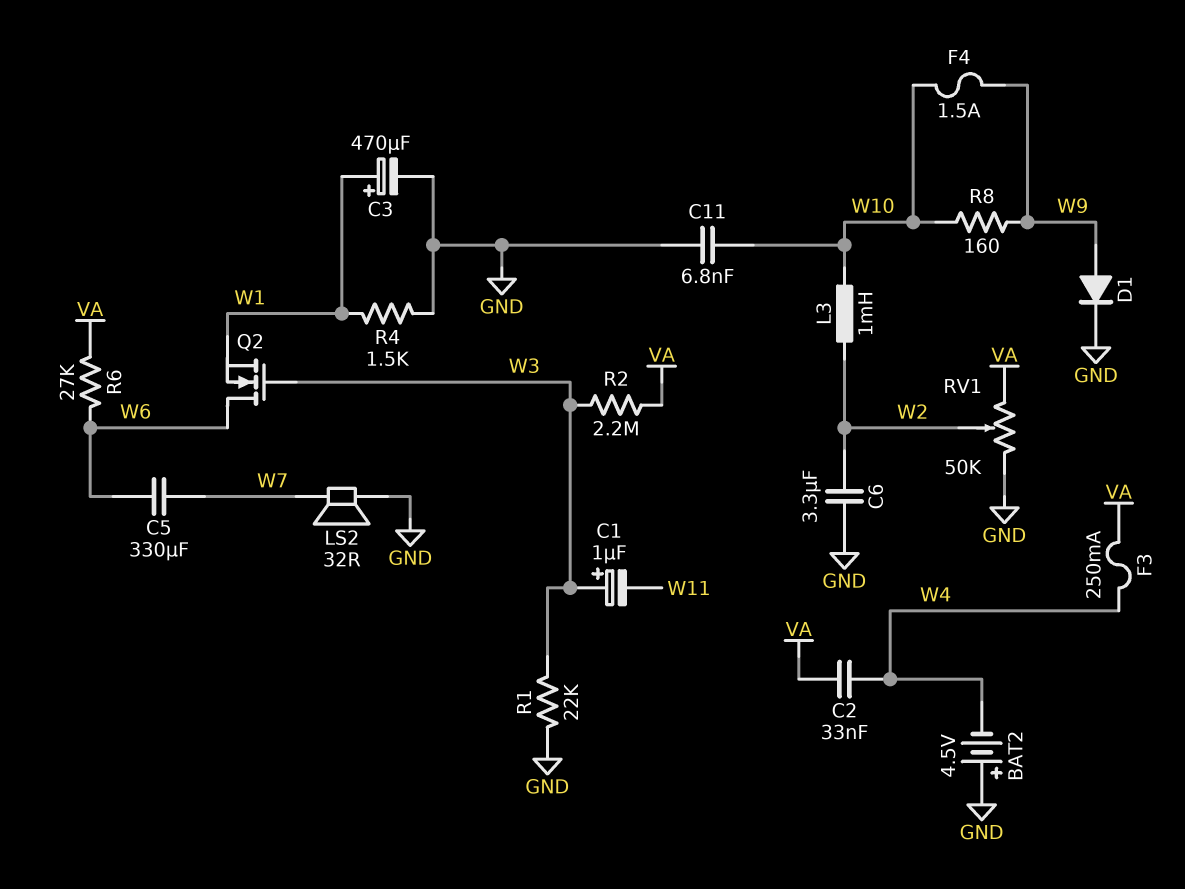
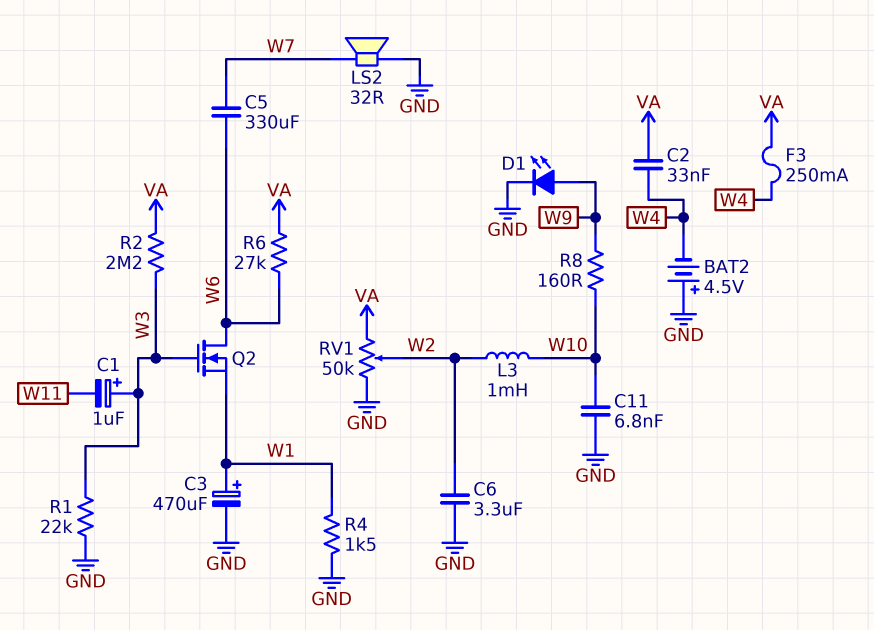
D1: diode (A W9, K GND) -> LED (A W9, K GND)
F4: 1.5A (W9, W10) -> none

